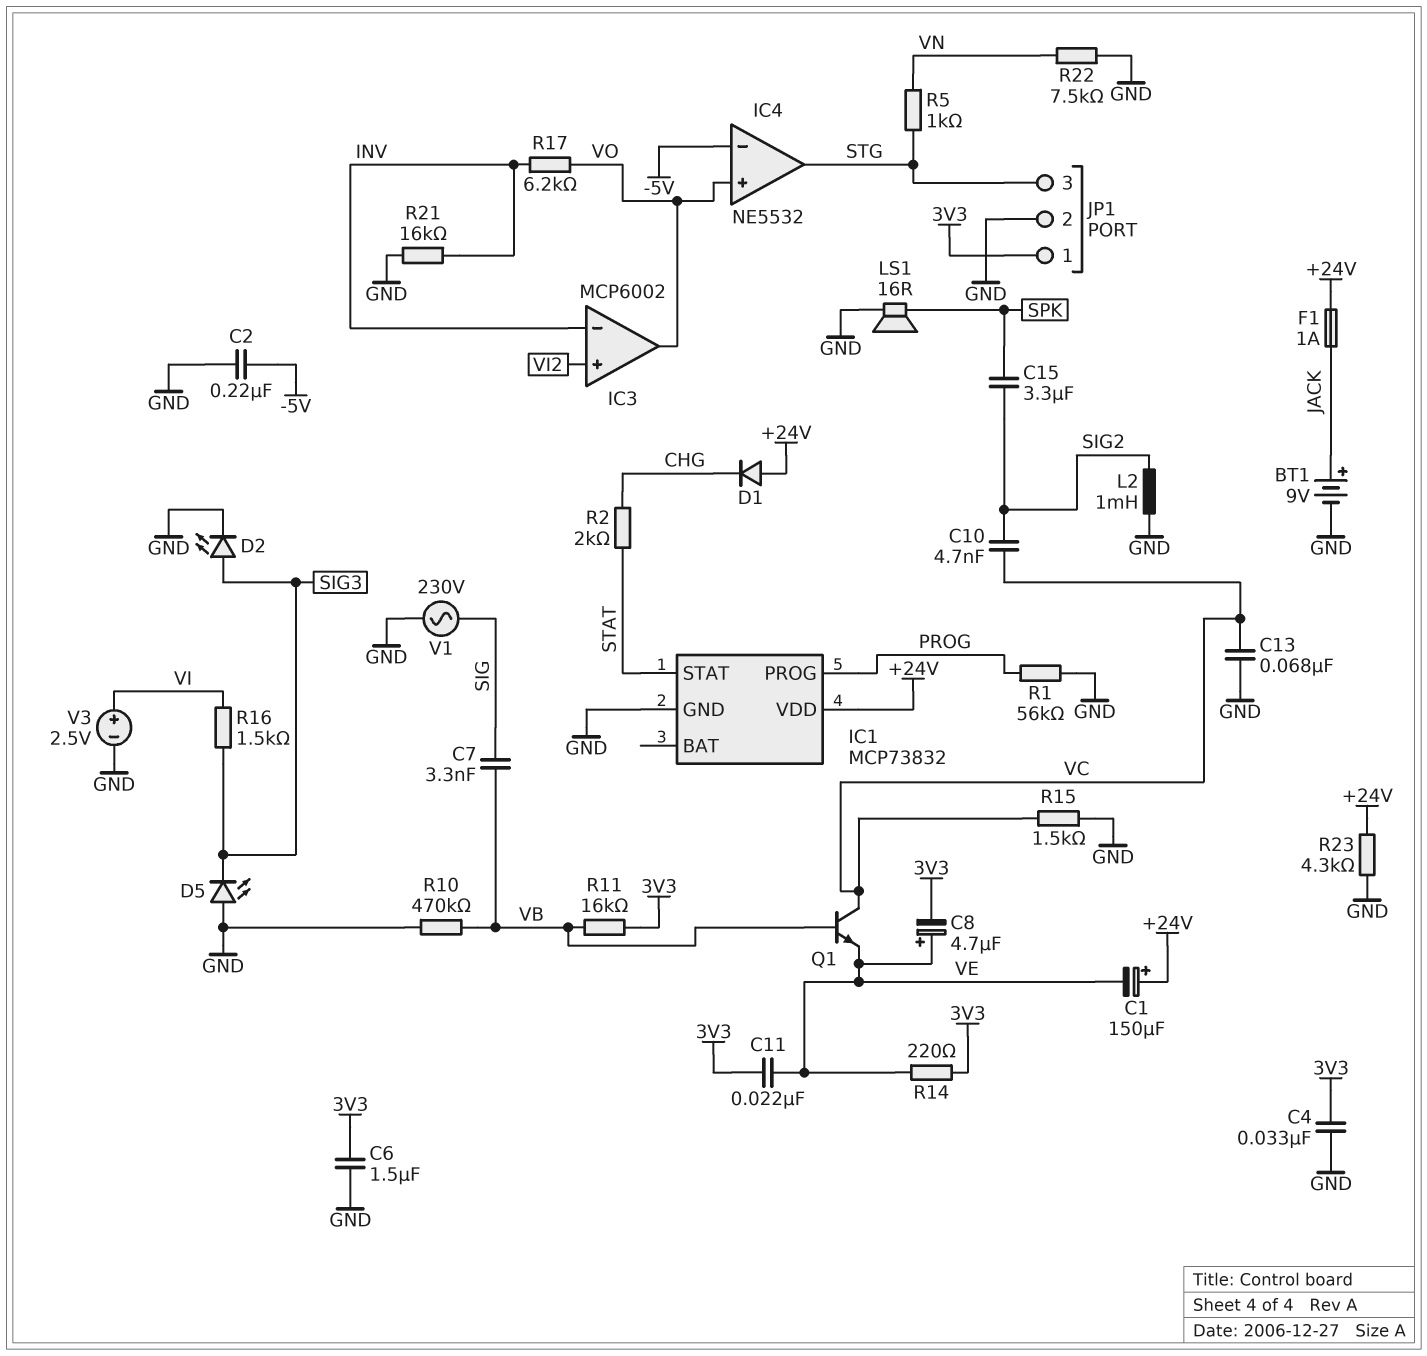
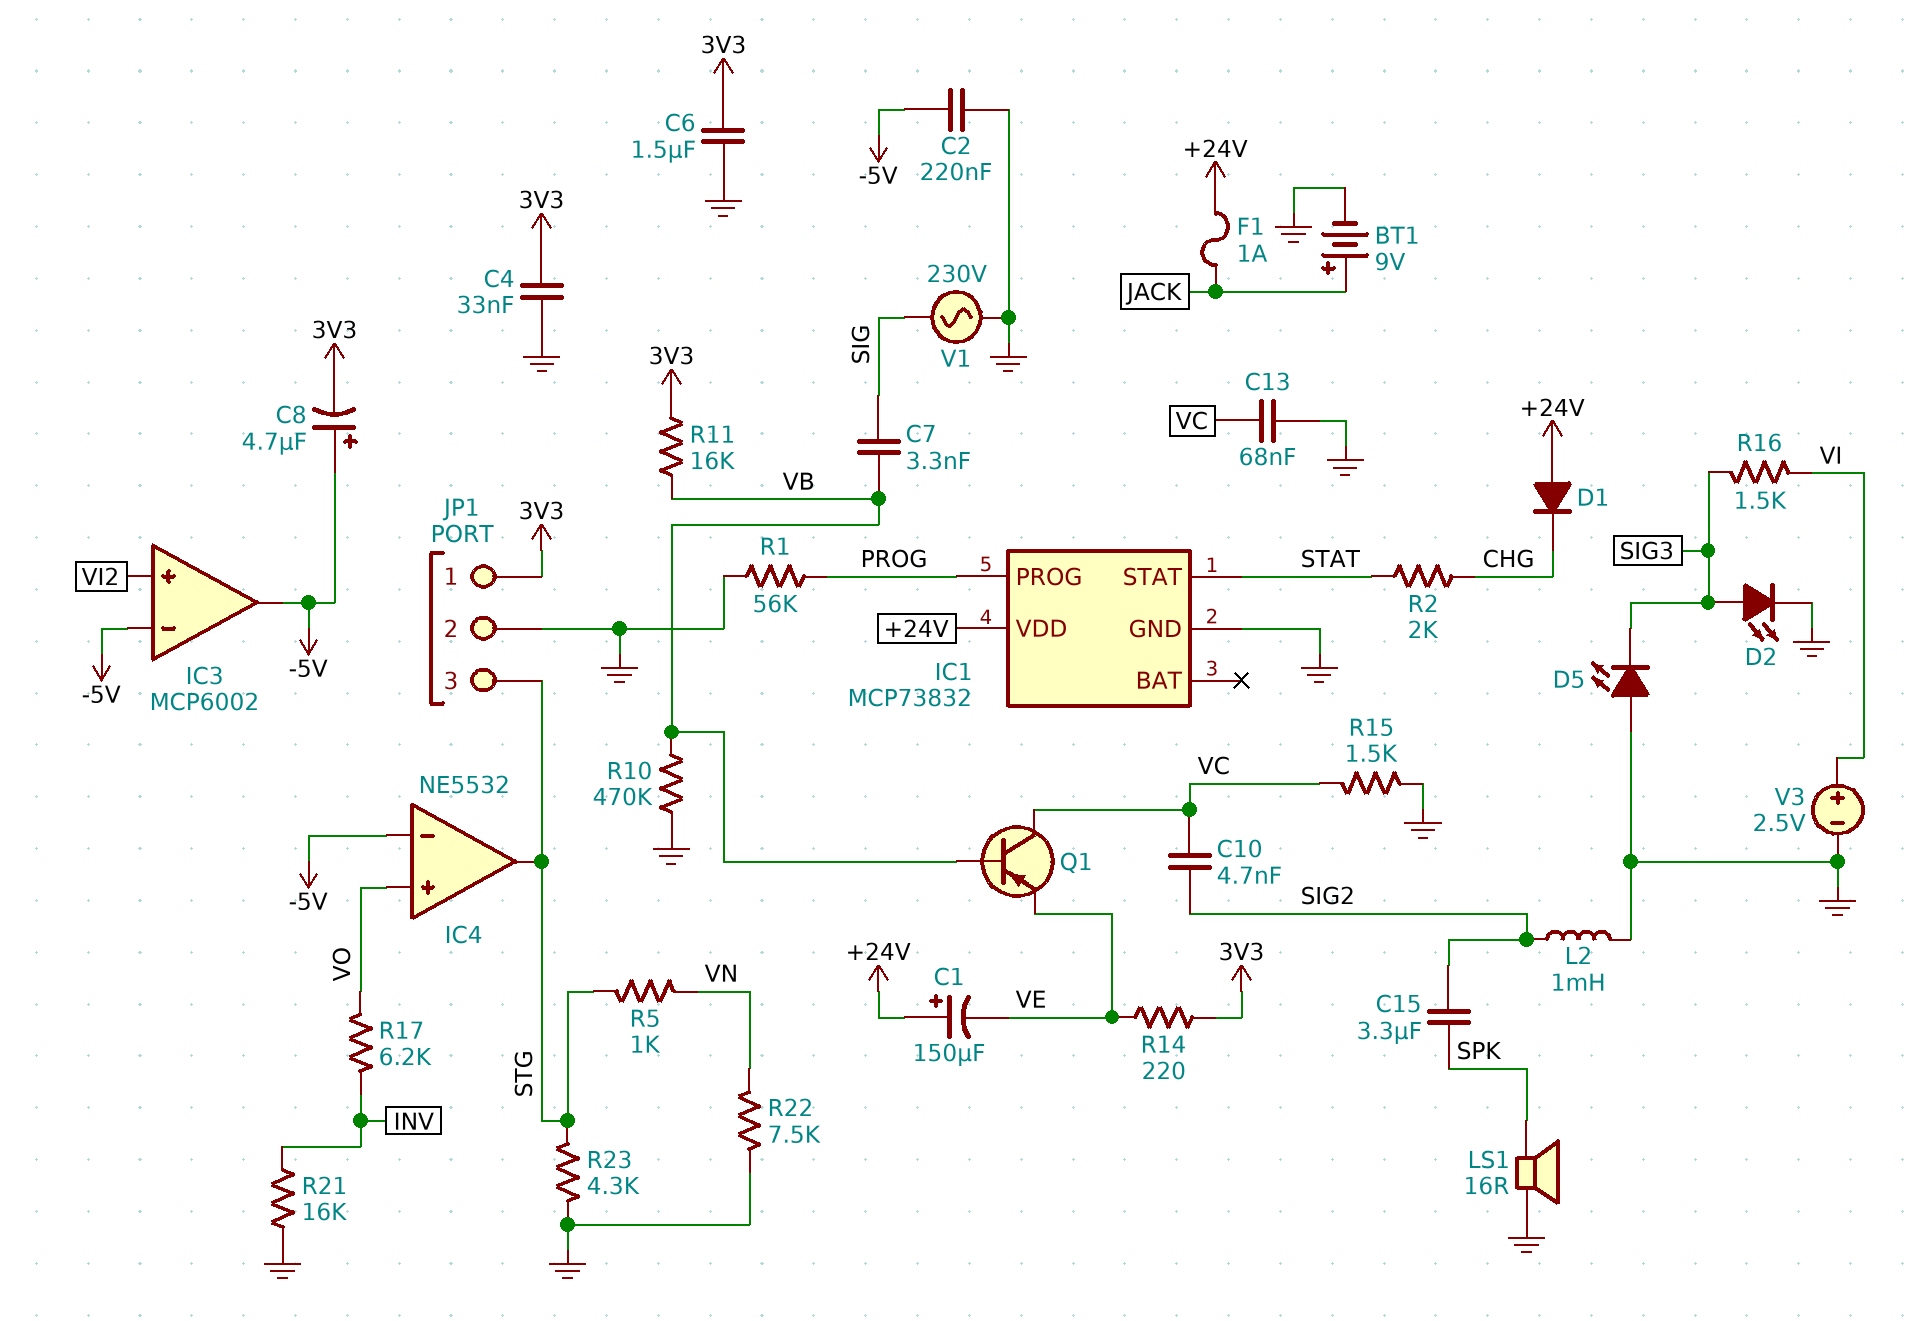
C8: 4.7uF (plus VE, minus 3V3) -> 4.7uF (plus -5V, minus 3V3)
C11: 22nF (3V3, VE) -> none
IC3 pin in-: INV -> -5V
IC3 pin out: VO -> -5V
Q1: NPN (B VB, C VC, E VE) -> PNP (B VB, C VC, E VE)
R23: 4.3k (+24V, GND) -> 4.3k (GND, STG)

